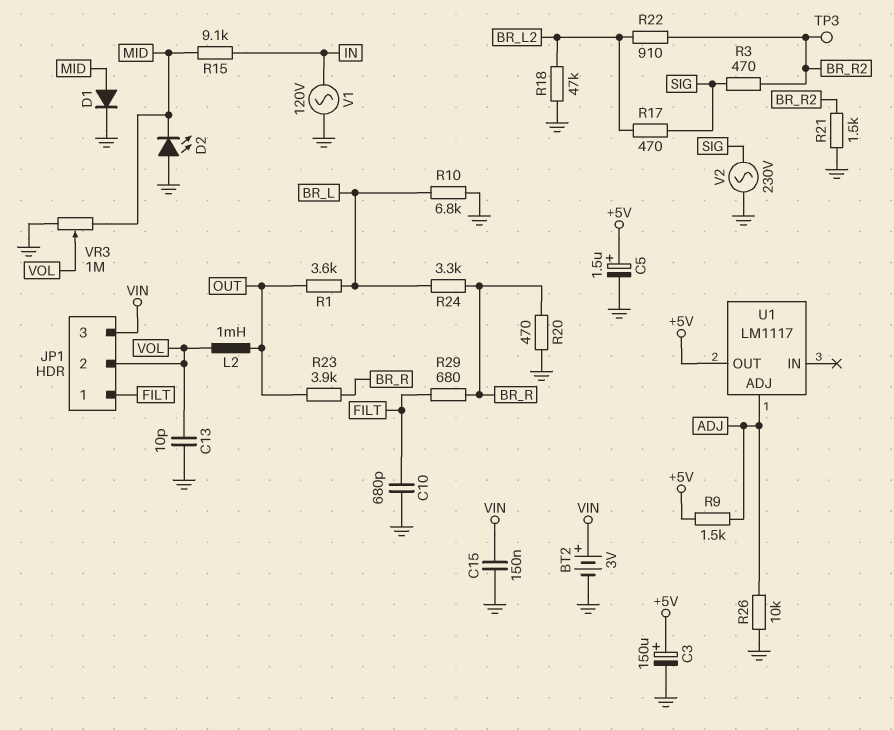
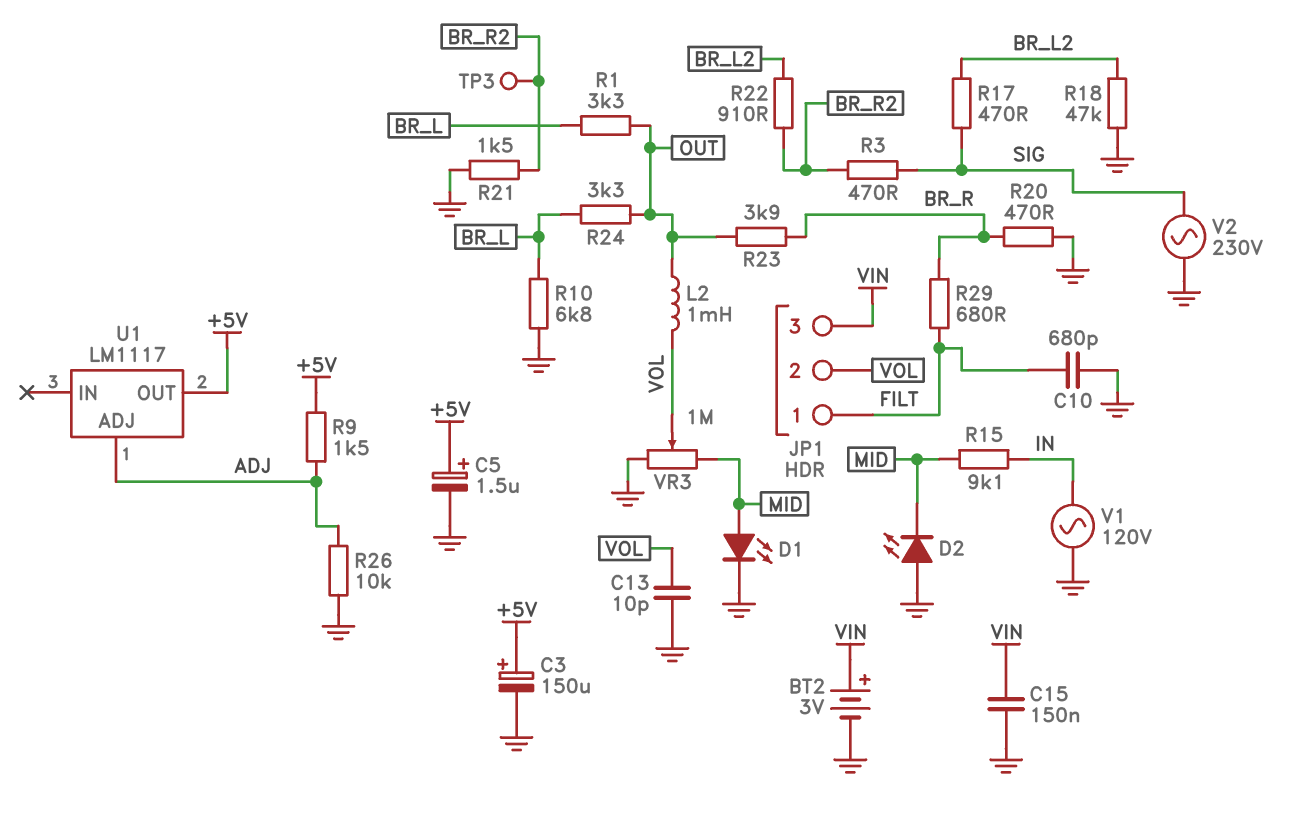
D1: diode (A MID, K GND) -> LED (A MID, K GND)
R1: 3.6k (BR_L, OUT) -> 3.3k (BR_L, OUT)
R24: 3.3k (BR_L, BR_R) -> 3.3k (BR_L, OUT)

